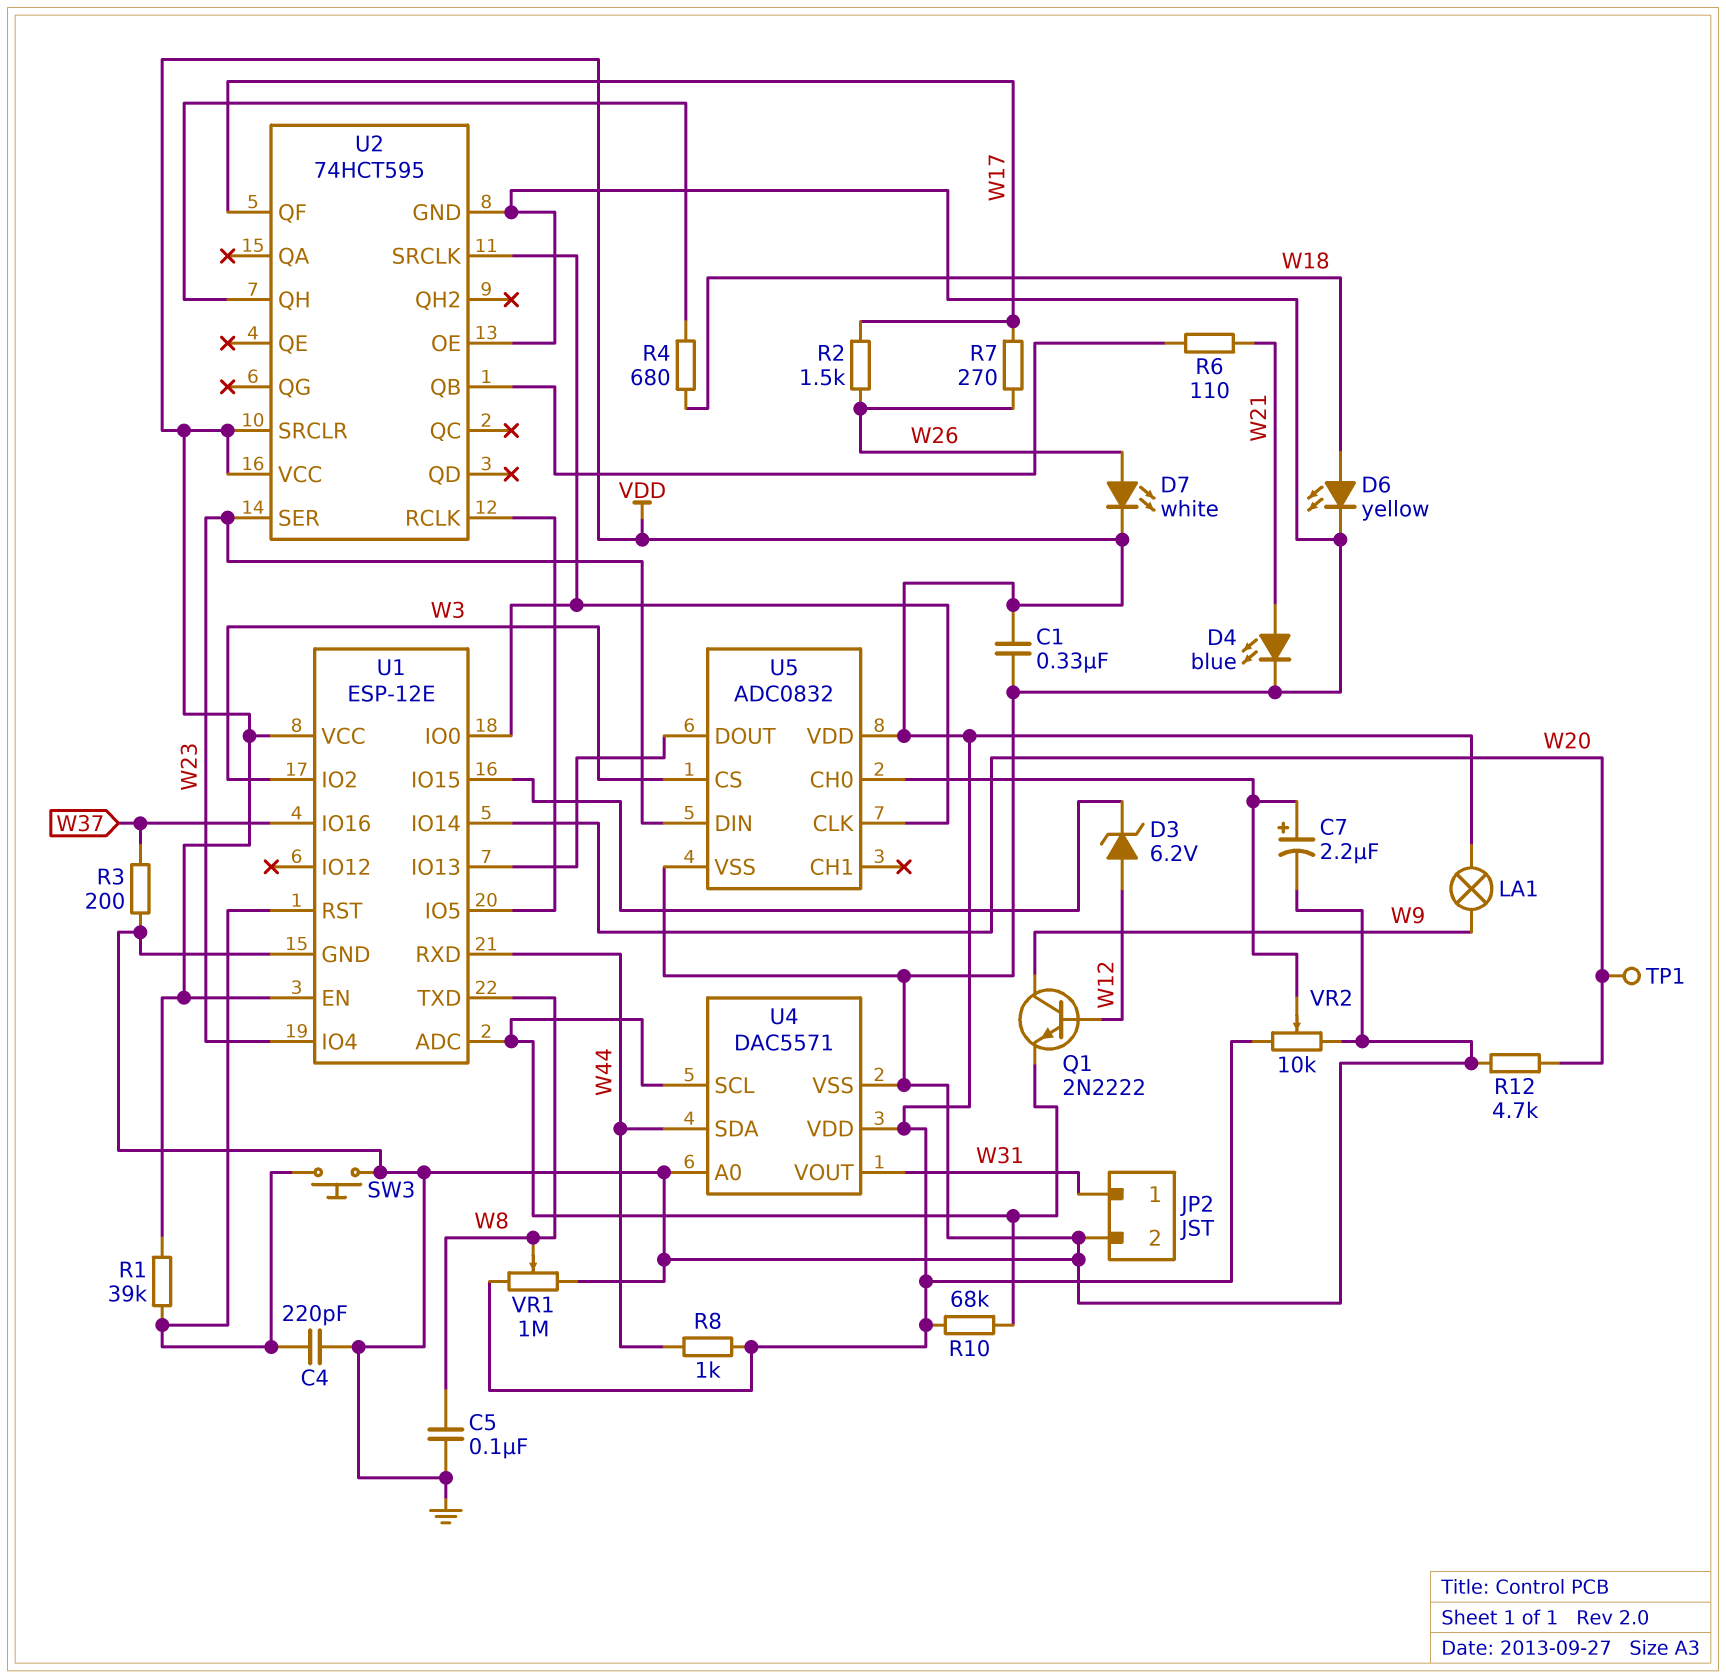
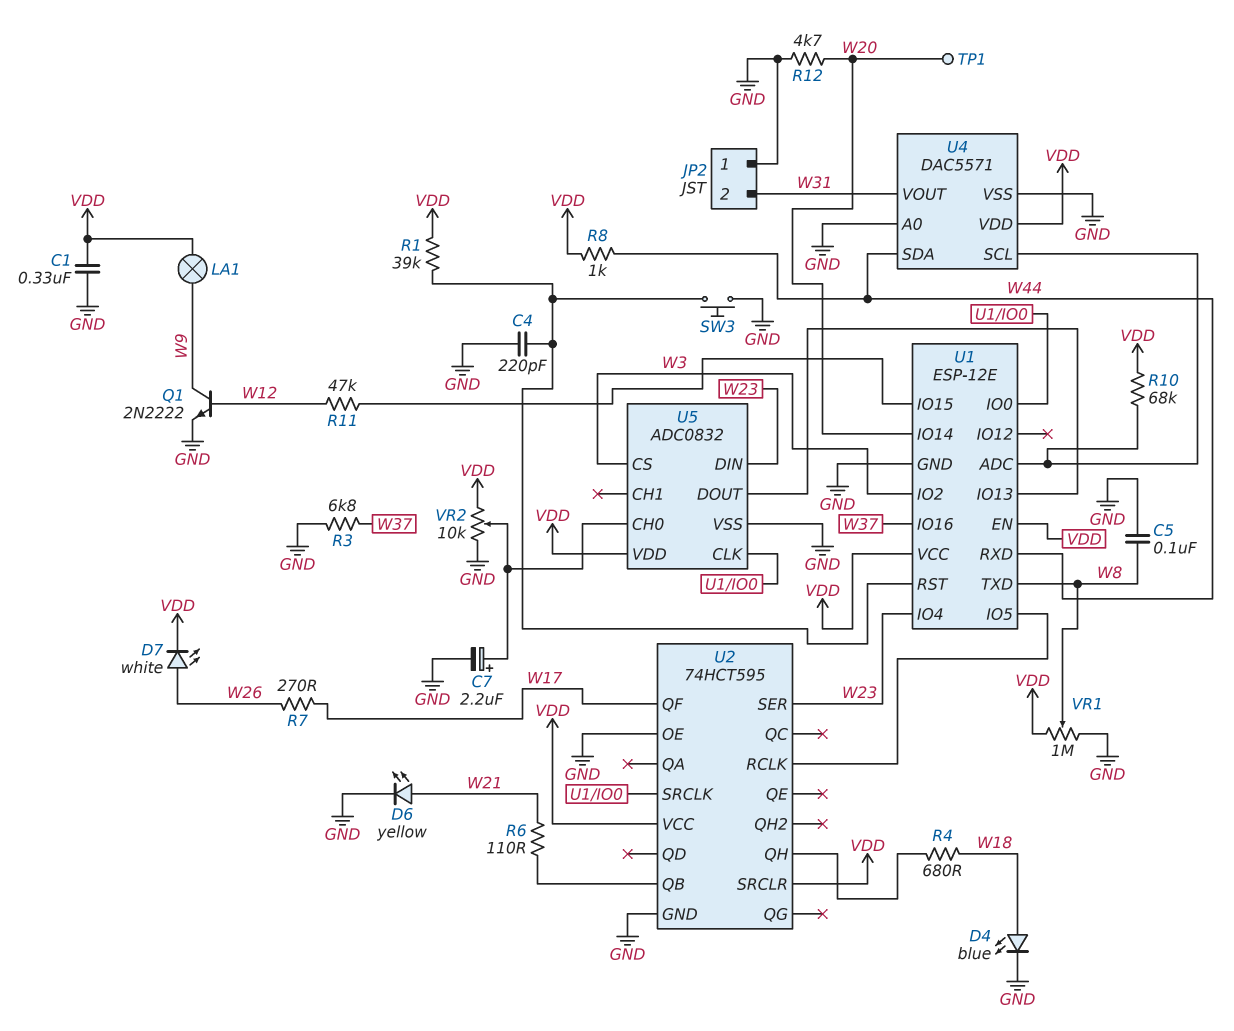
D3: zener 6.2V (A W12, K U1/IO15) -> none
D4: LED blue (A W21, K GND) -> LED blue (A W18, K GND)
D6: LED yellow (A W18, K GND) -> LED yellow (A W21, K GND)
JP2 pin 1: W31 -> GND
JP2 pin 2: GND -> W31
Q1: NPN 2N2222 (B W12, C W9, E U1/ADC) -> NPN 2N2222 (B W12, C W9, E GND)
R2: 1.5k (W17, W26) -> none
R3: 200 (GND, W37) -> 6.8k (GND, W37)
R11: none -> 47k (U1/IO15, W12)

